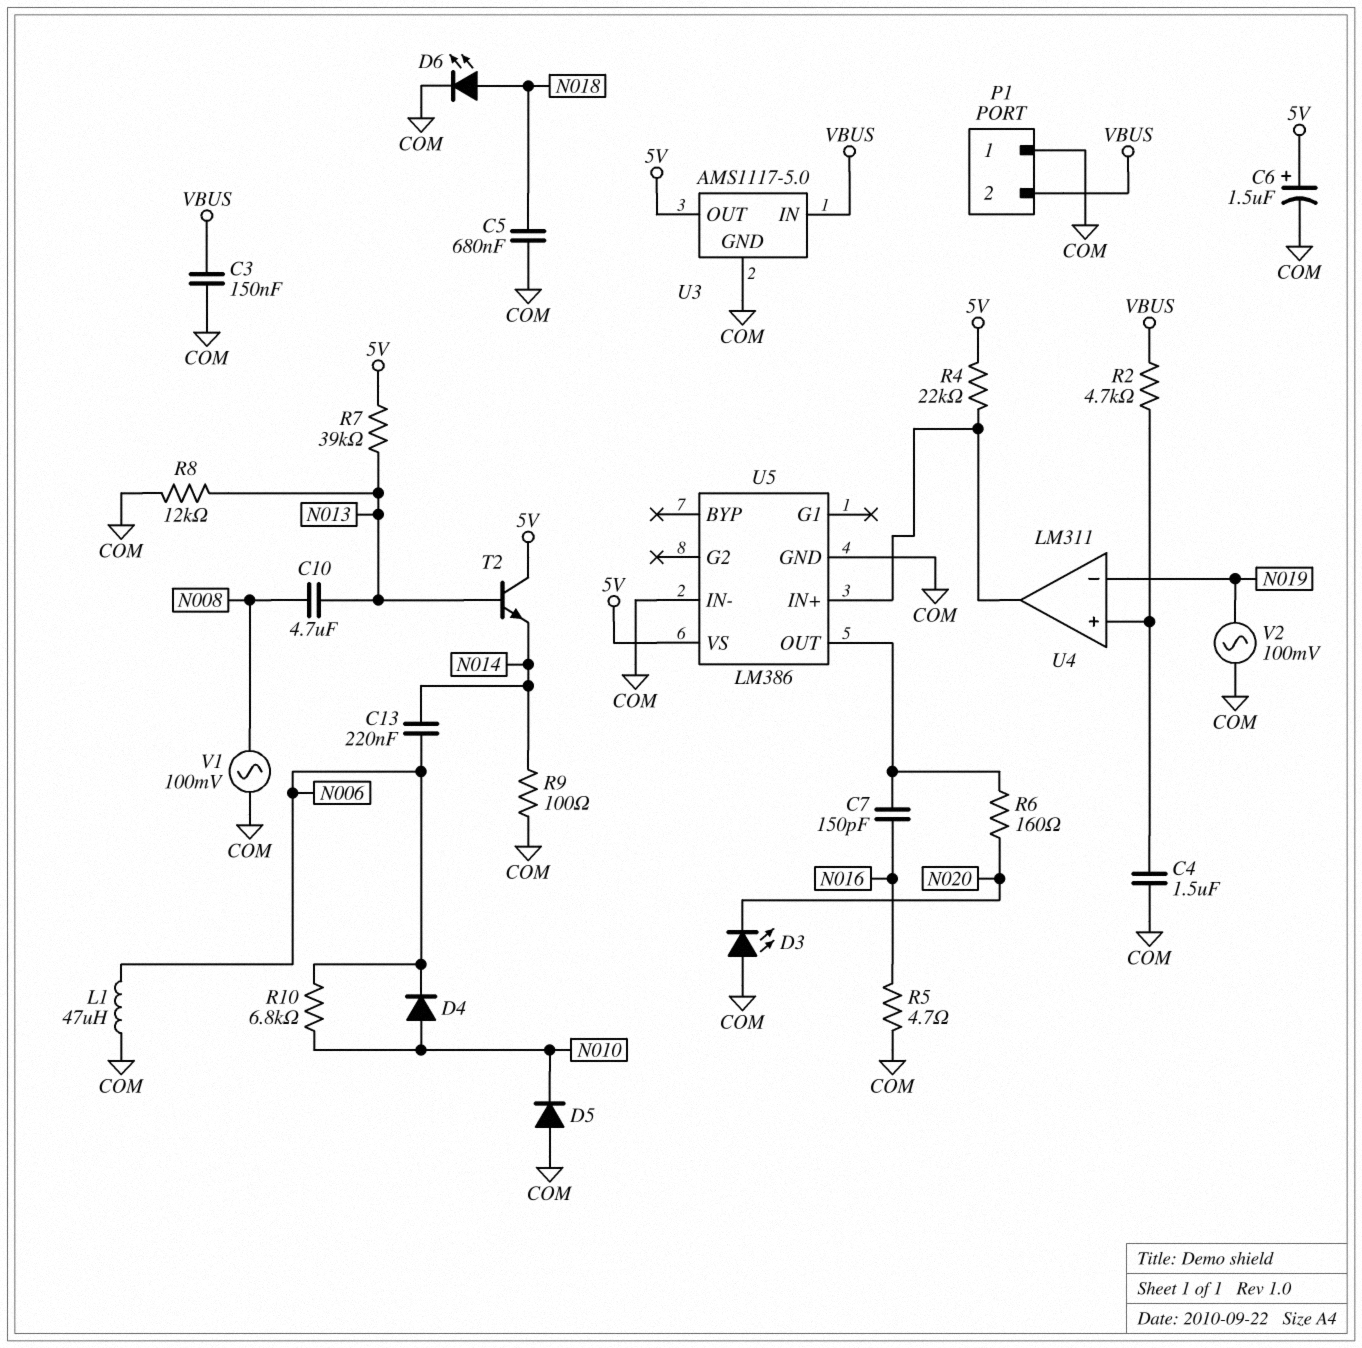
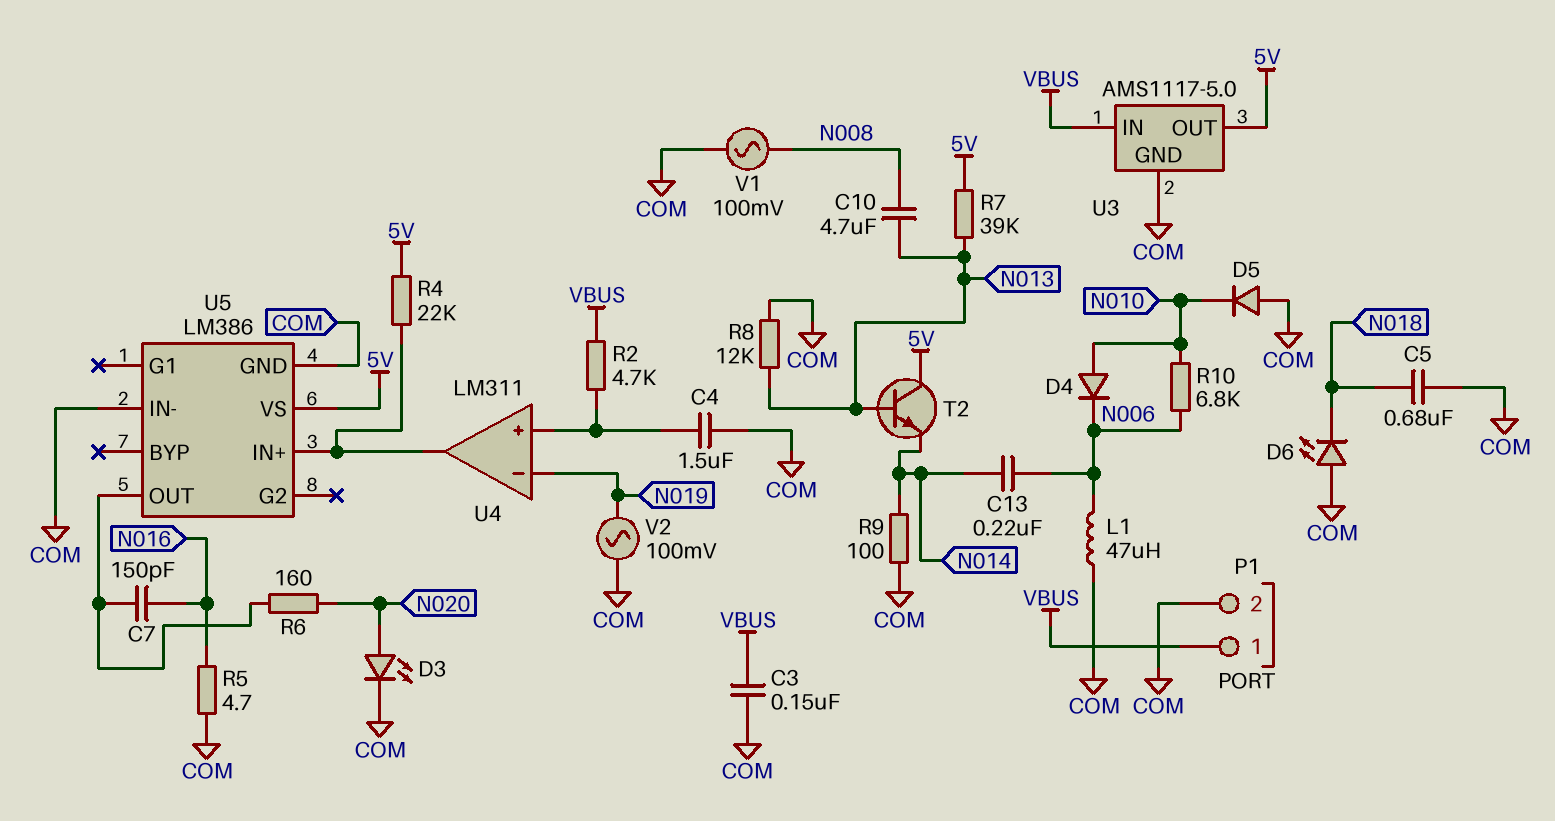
C6: 1.5uF (plus 5V, minus COM) -> none
D3: LED (A COM, K N020) -> LED (A N020, K COM)
D6: LED (A N018, K COM) -> LED (A COM, K N018)
P1 pin 1: COM -> VBUS
P1 pin 2: VBUS -> COM

